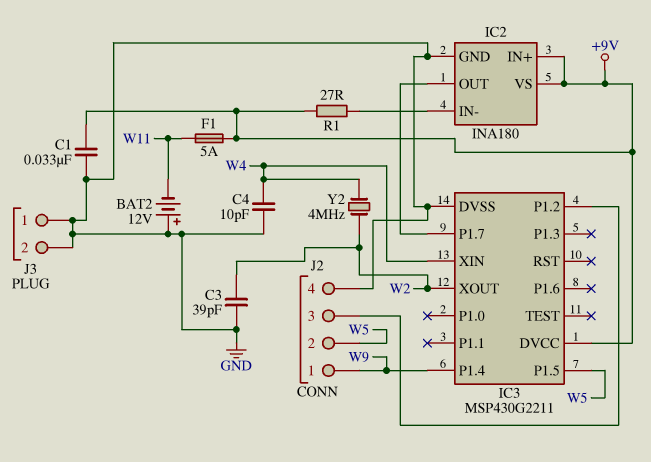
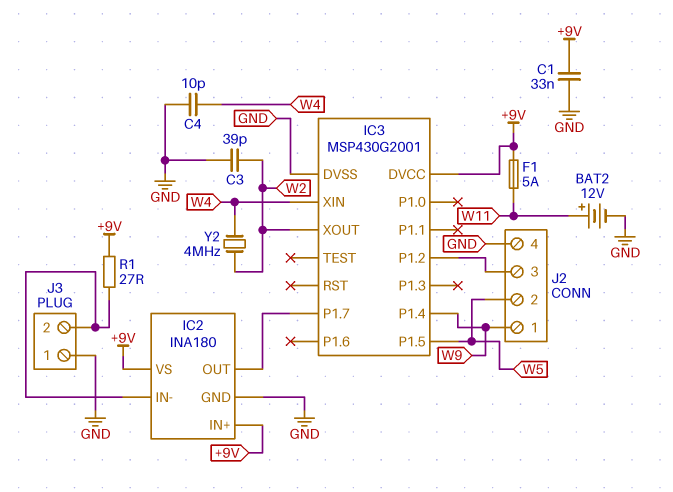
BAT2: 12V (plus GND, minus W11) -> 12V (plus W11, minus GND)
IC3: MSP430G2211 -> MSP430G2001
J3 pin 2: GND -> IC2/IN-

